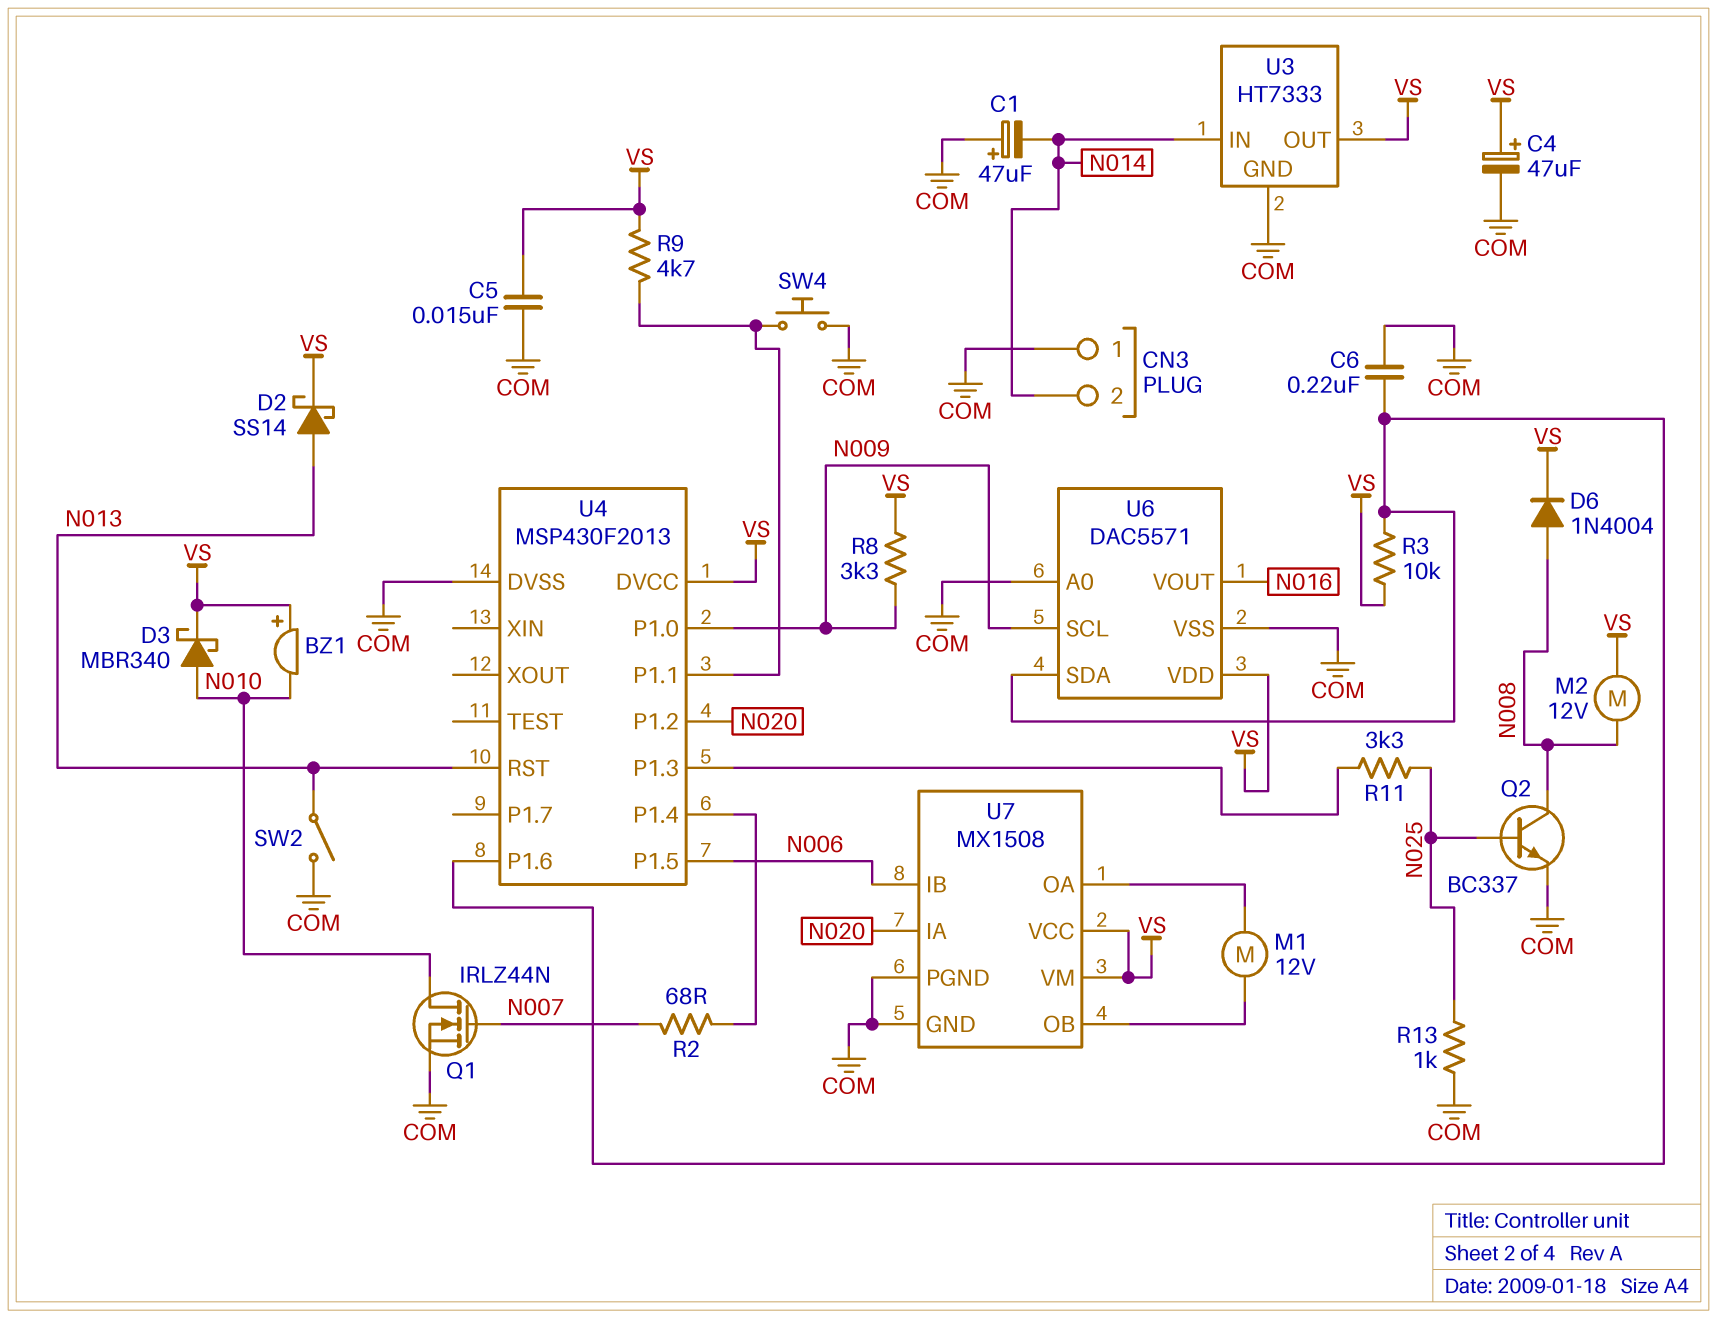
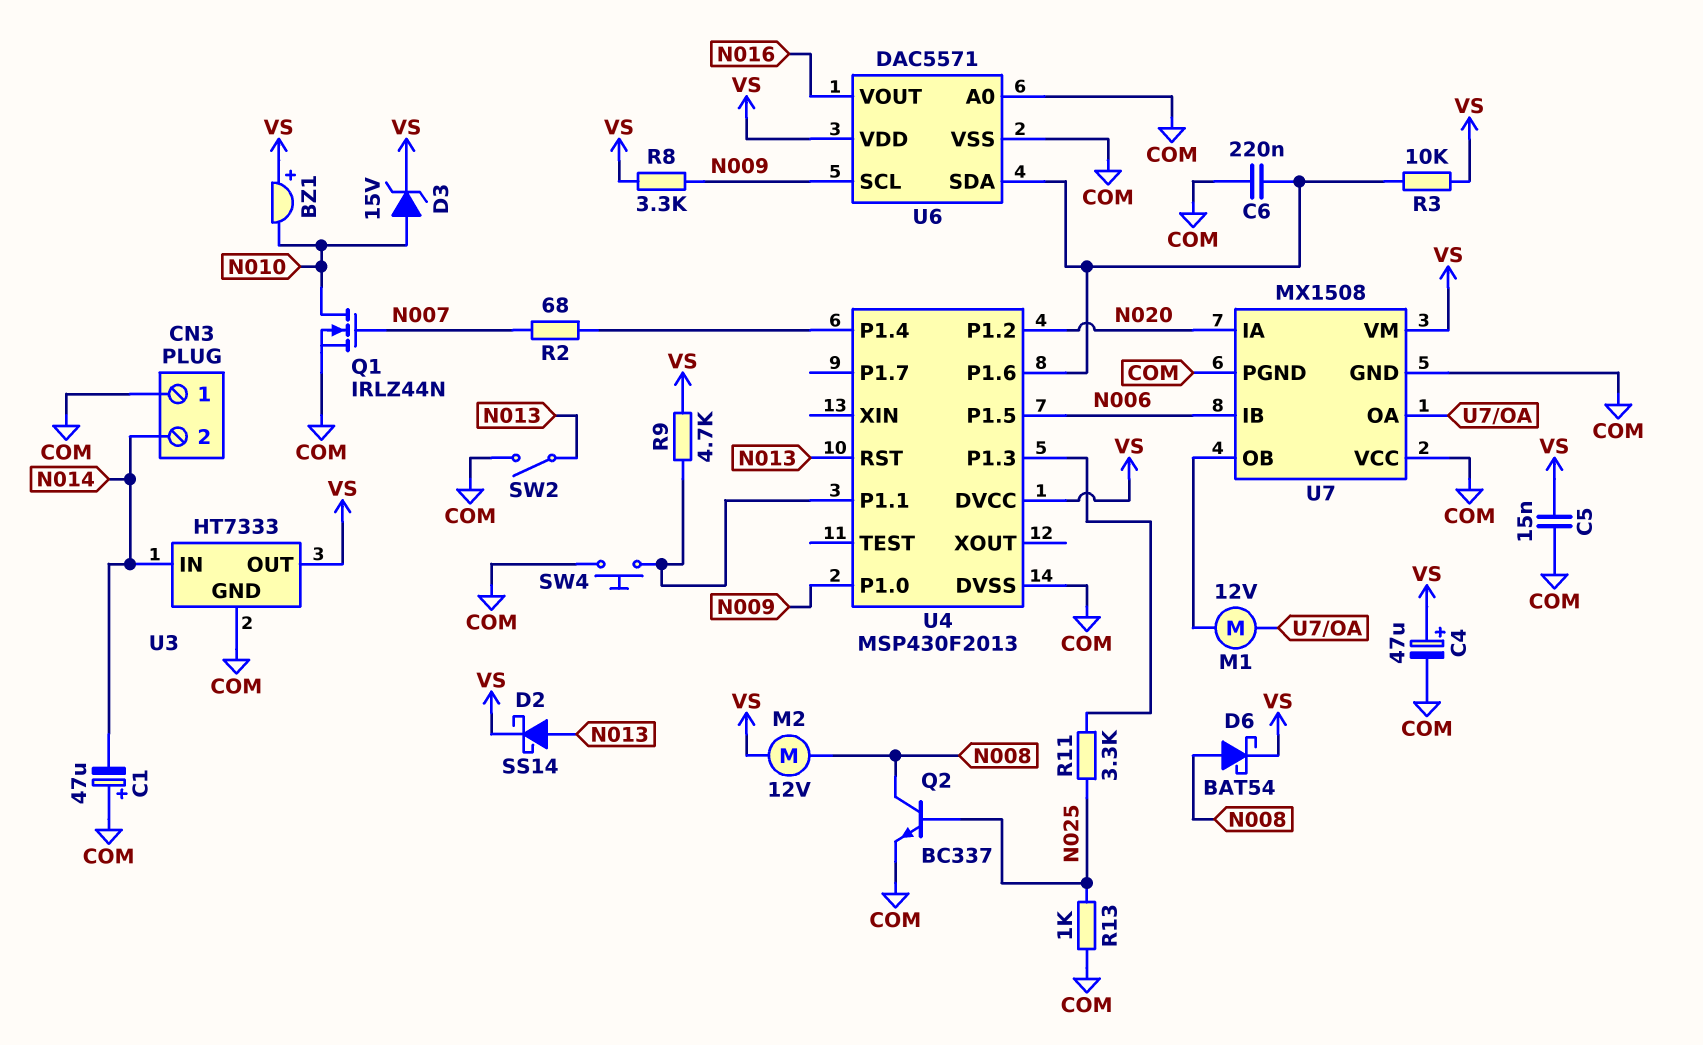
D3: schottky MBR340 (A N010, K VS) -> zener 15V (A N010, K VS)
D6: diode 1N4004 (A N008, K VS) -> schottky BAT54 (A N008, K VS)
U7 pin VCC: VS -> COM

